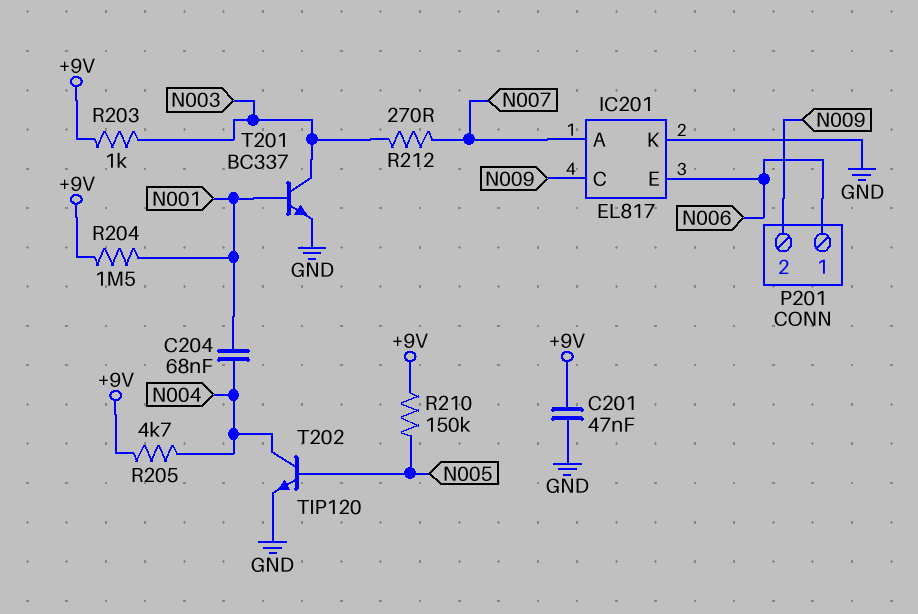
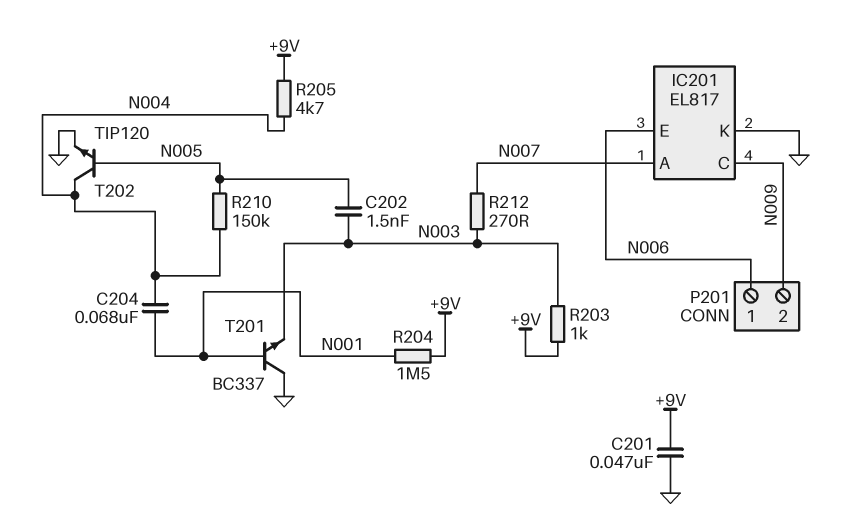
C202: none -> 1.5nF (N003, N005)
R210: 150k (+9V, N005) -> 150k (N004, N005)
T201: NPN BC337 (B N001, C N003, E GND) -> NPN BC337 (B N001, C GND, E N003)

